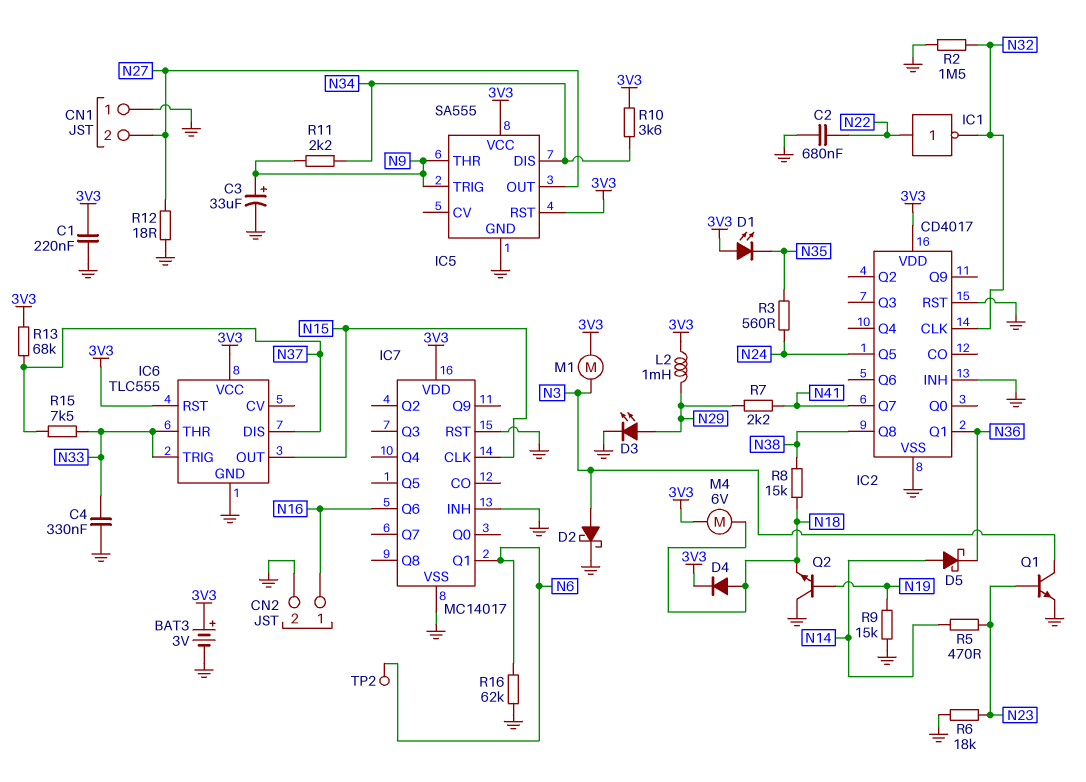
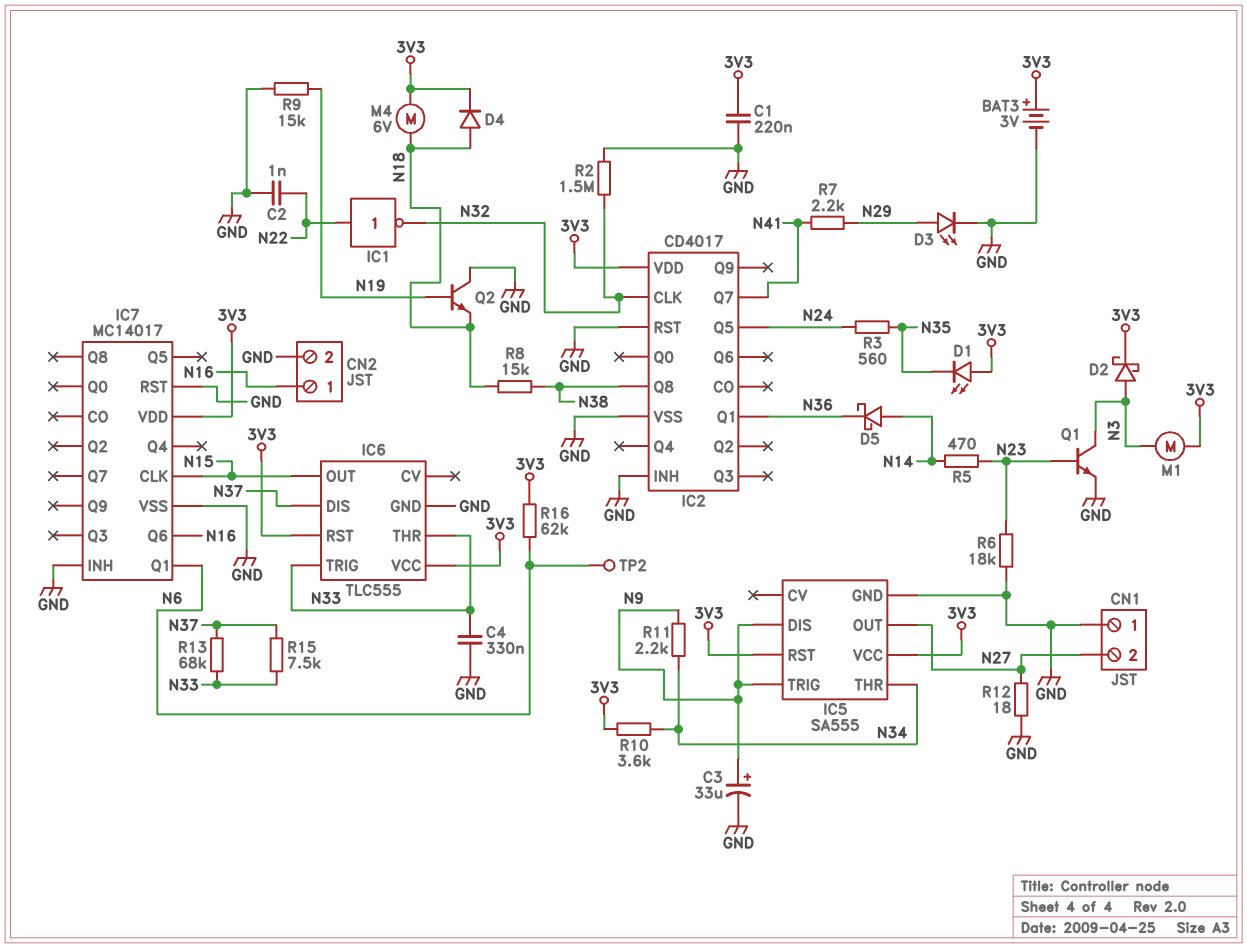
C2: 680nF (GND, N22) -> 1nF (GND, N22)
D2: schottky (A N3, K GND) -> schottky (A N3, K 3V3)
IC5 pin DIS: N34 -> N9
IC5 pin THR: N9 -> N34
L2: 1mH (3V3, N29) -> none
R13: 68k (3V3, N37) -> 68k (N33, N37)
R16: 62k (GND, N6) -> 62k (3V3, N6)

